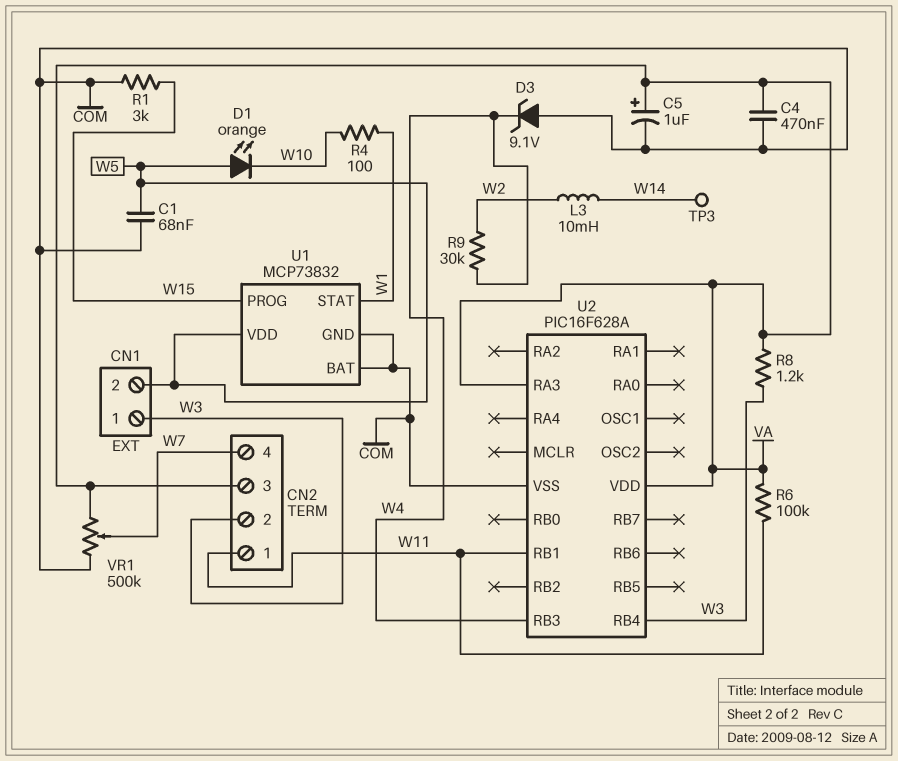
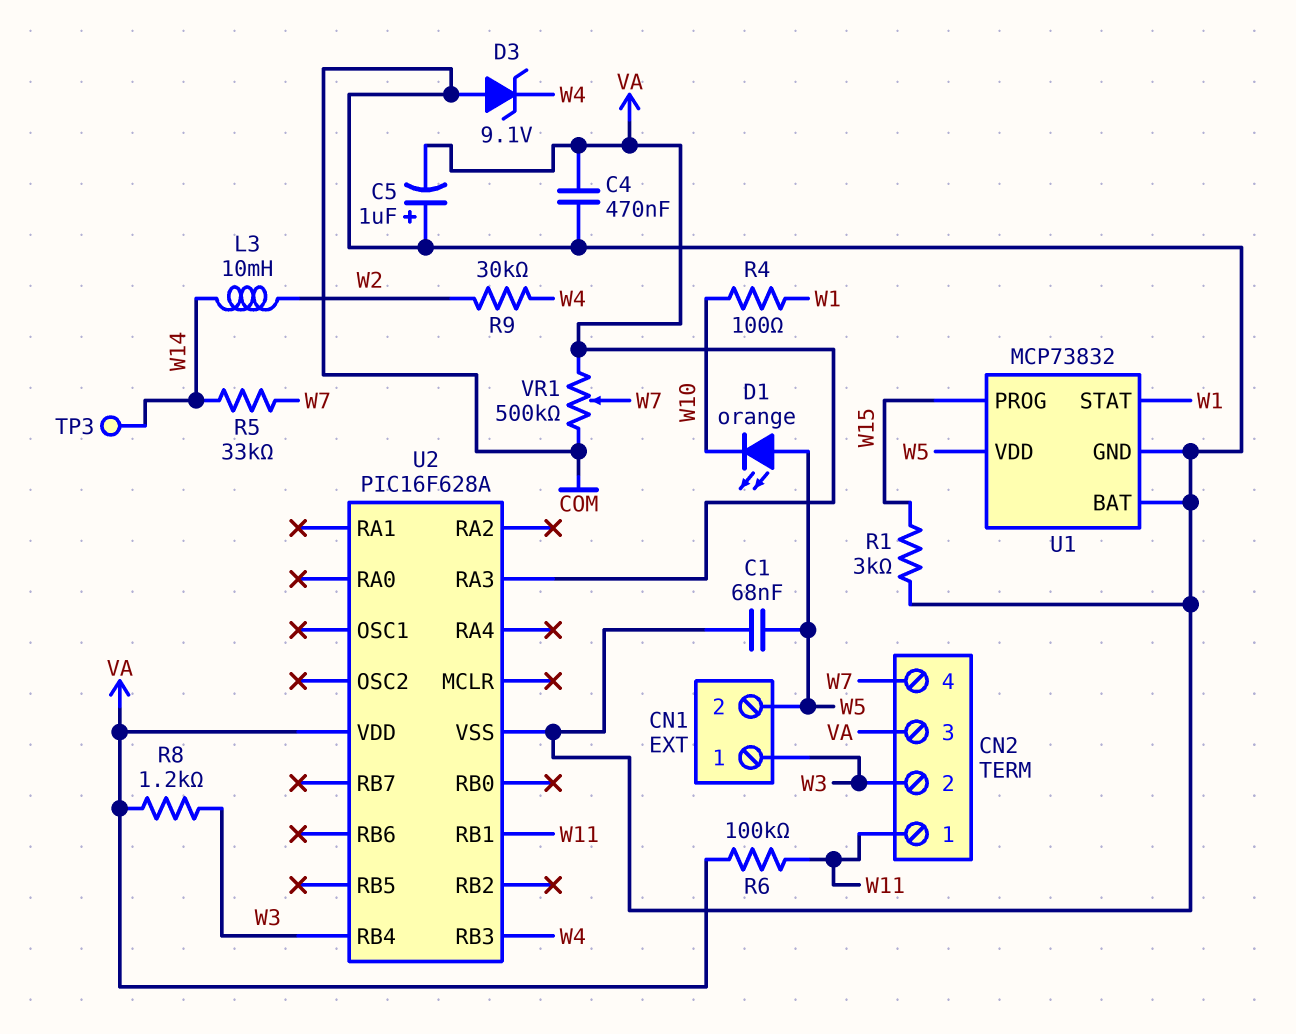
C5: 1uF (plus VA, minus COM) -> 1uF (plus COM, minus VA)
R5: none -> 33k (W7, W14)

